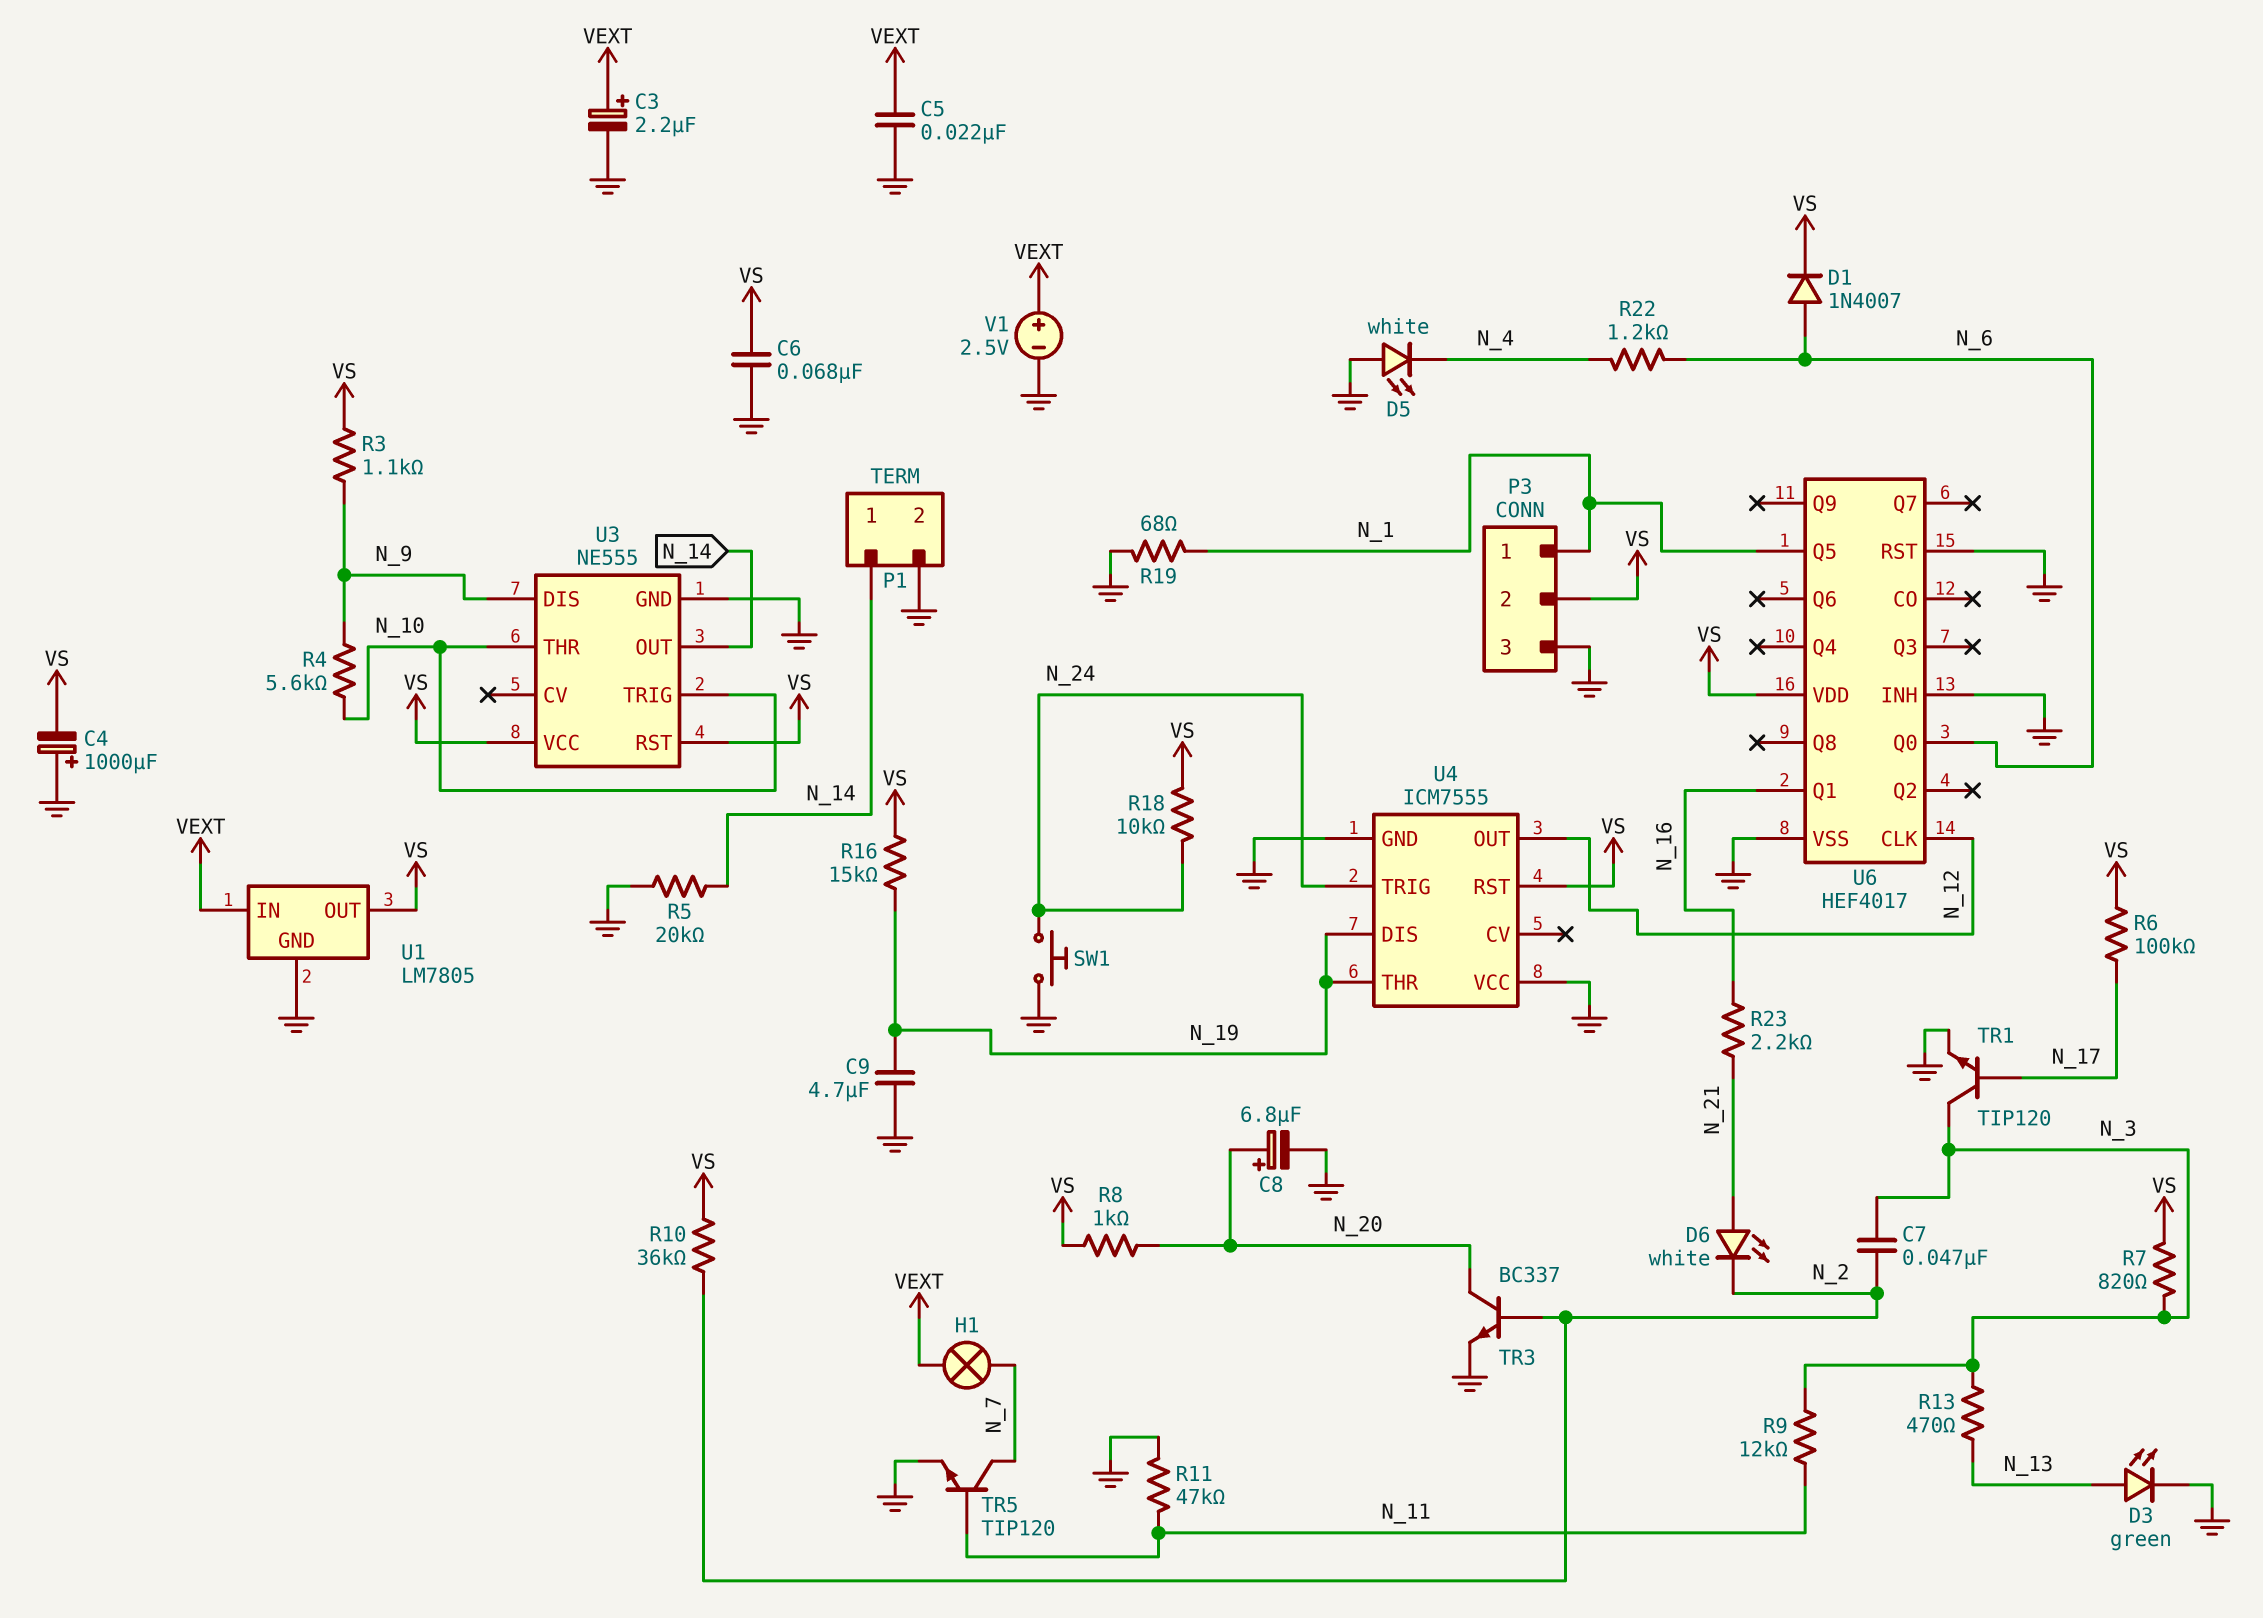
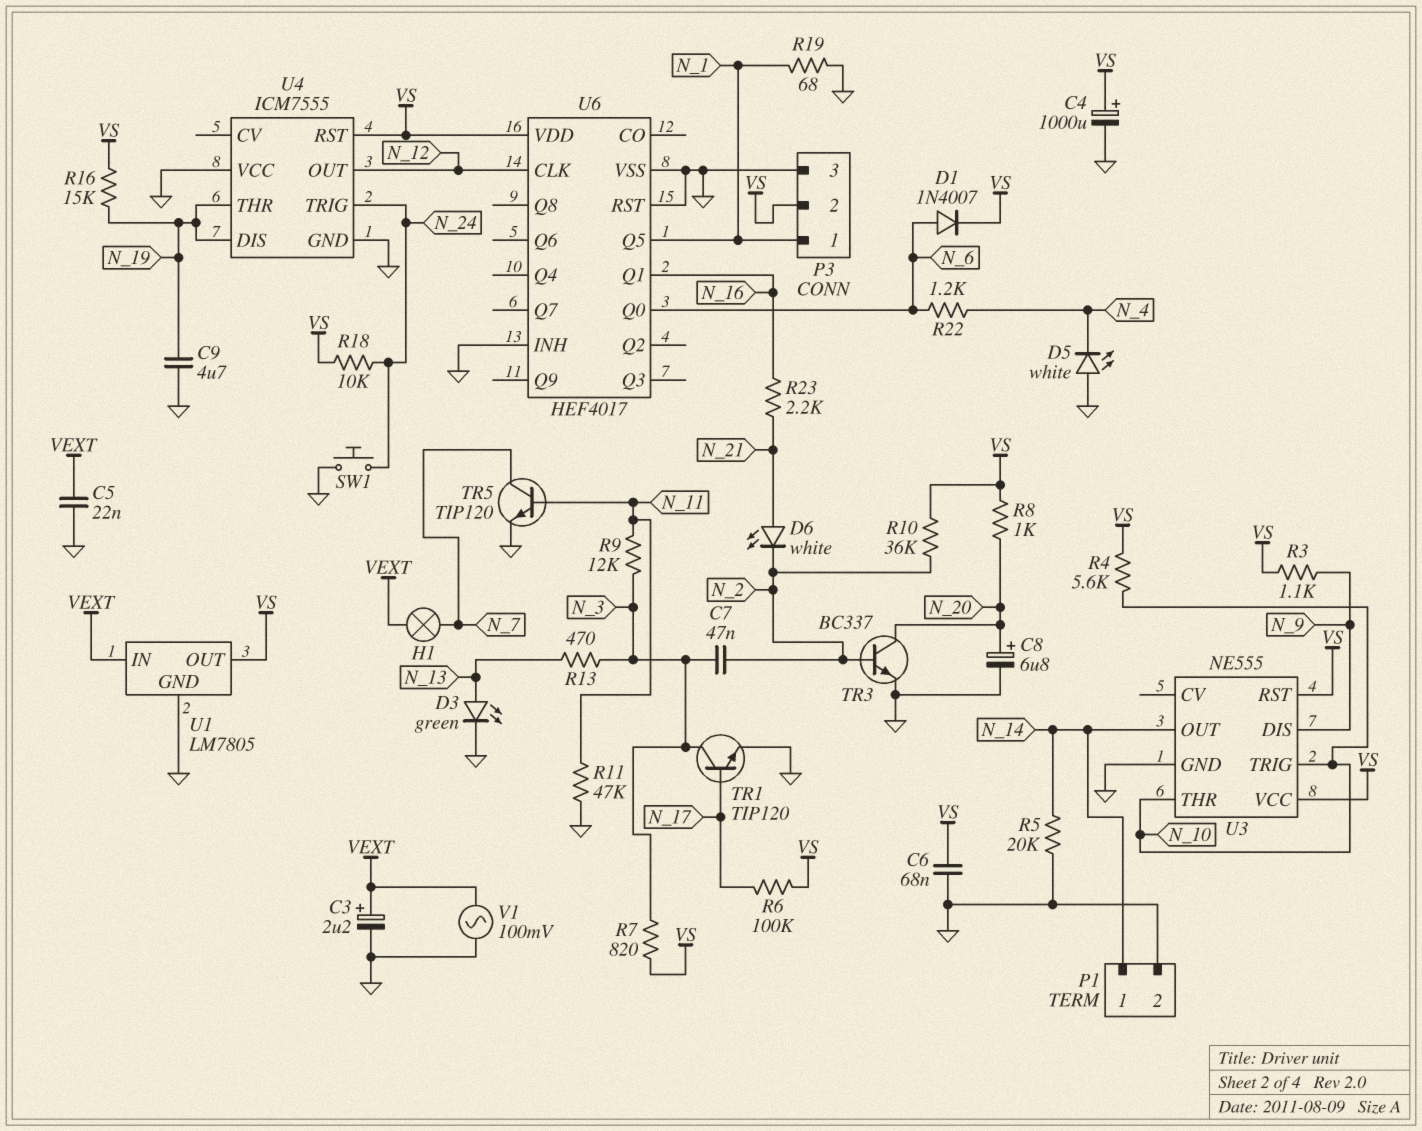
C4: 1000uF (plus GND, minus VS) -> 1000uF (plus VS, minus GND)
R4: 5.6k (N_9, N_10) -> 5.6k (N_10, VS)
V1: 2.5V (plus VEXT, minus GND) -> AC 100mV (GND, VEXT)

